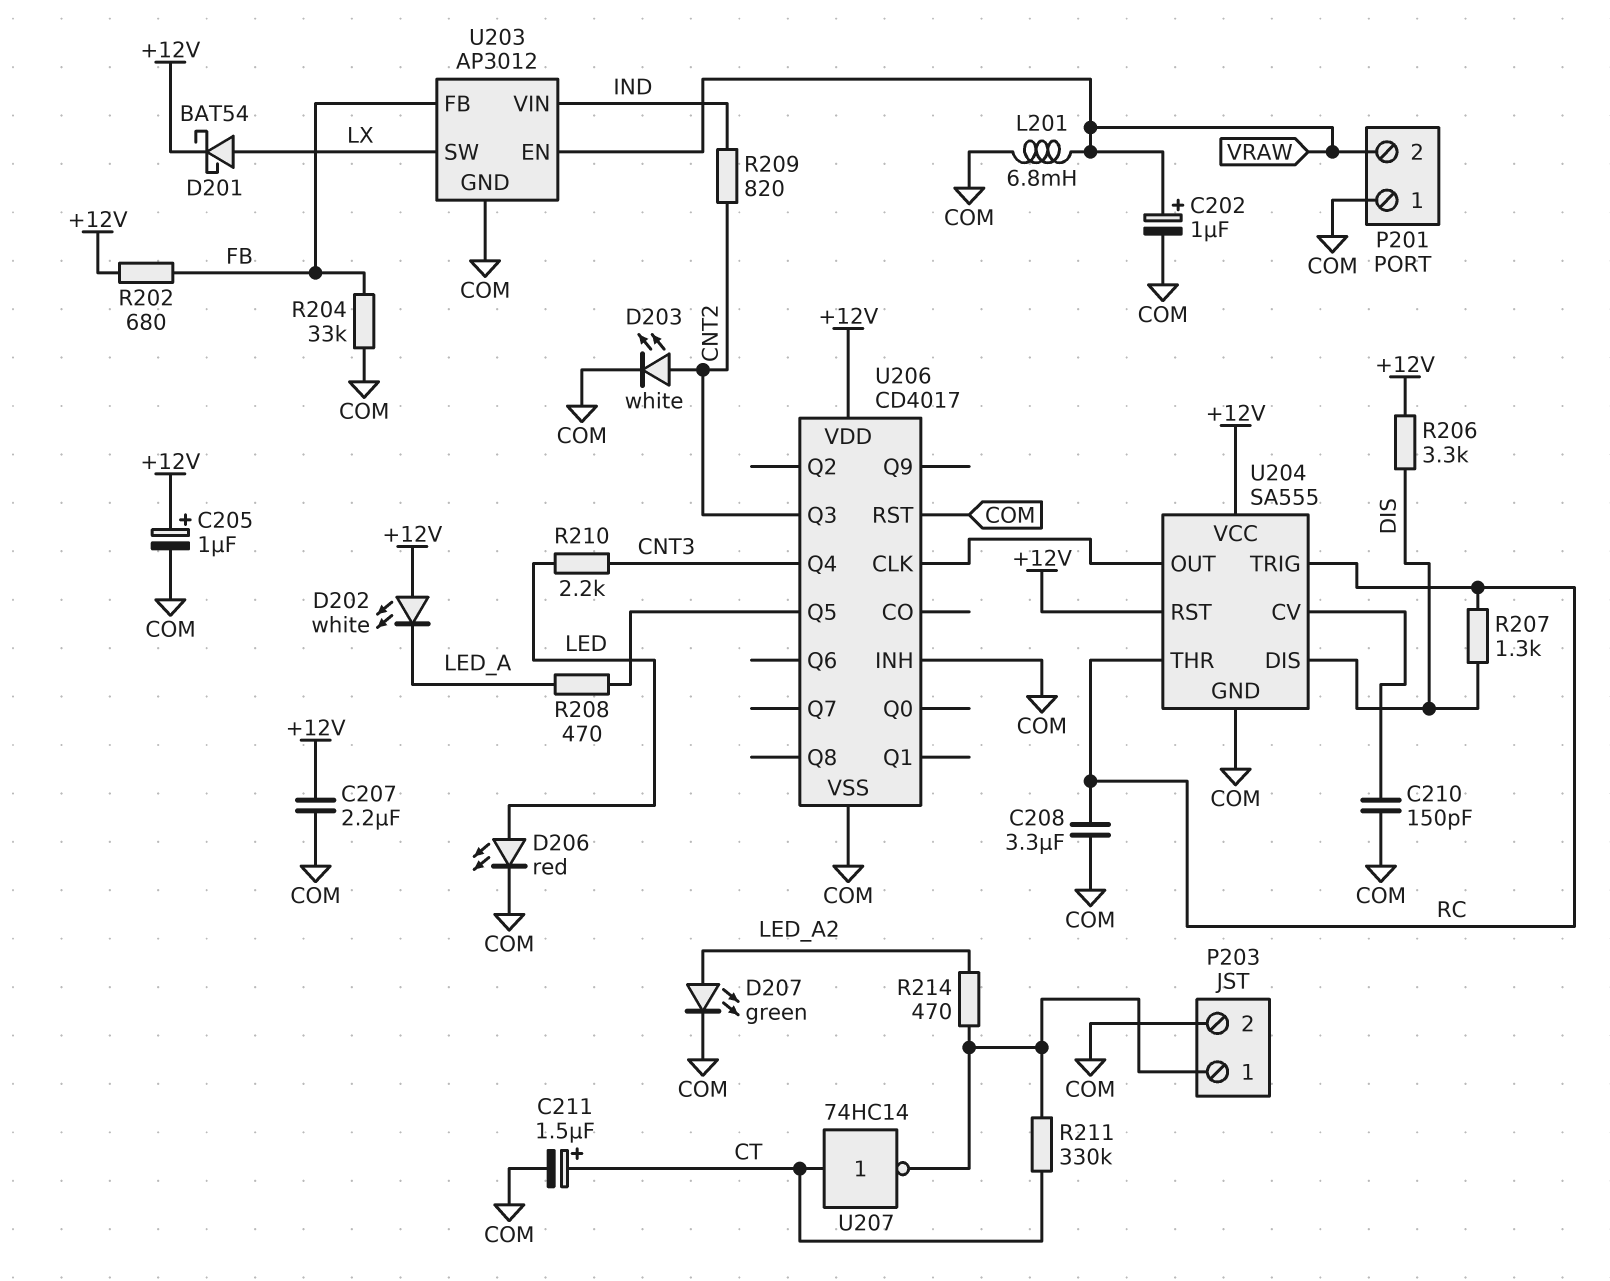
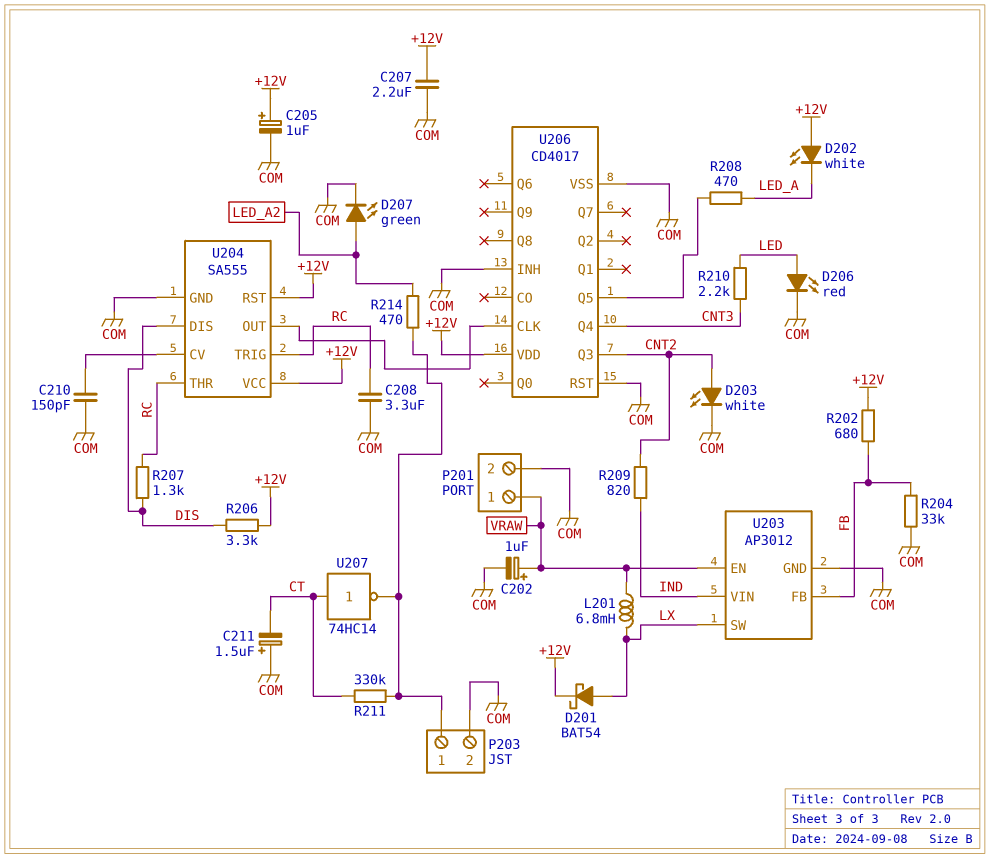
C211: 1.5uF (plus CT, minus COM) -> 1.5uF (plus COM, minus CT)
L201: 6.8mH (COM, VRAW) -> 6.8mH (LX, VRAW)
P201 pin 1: COM -> VRAW
P201 pin 2: VRAW -> COM

